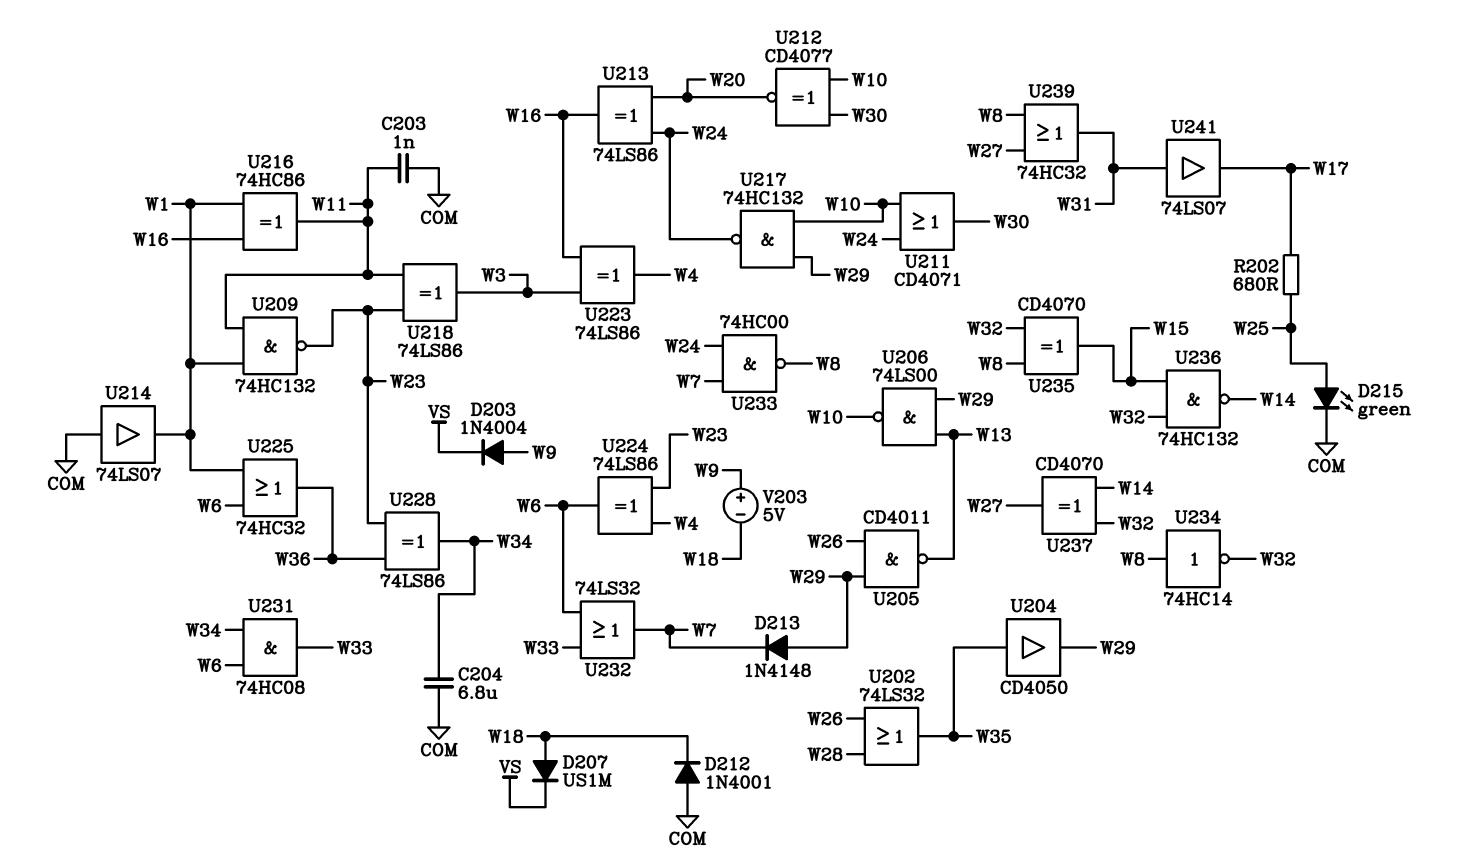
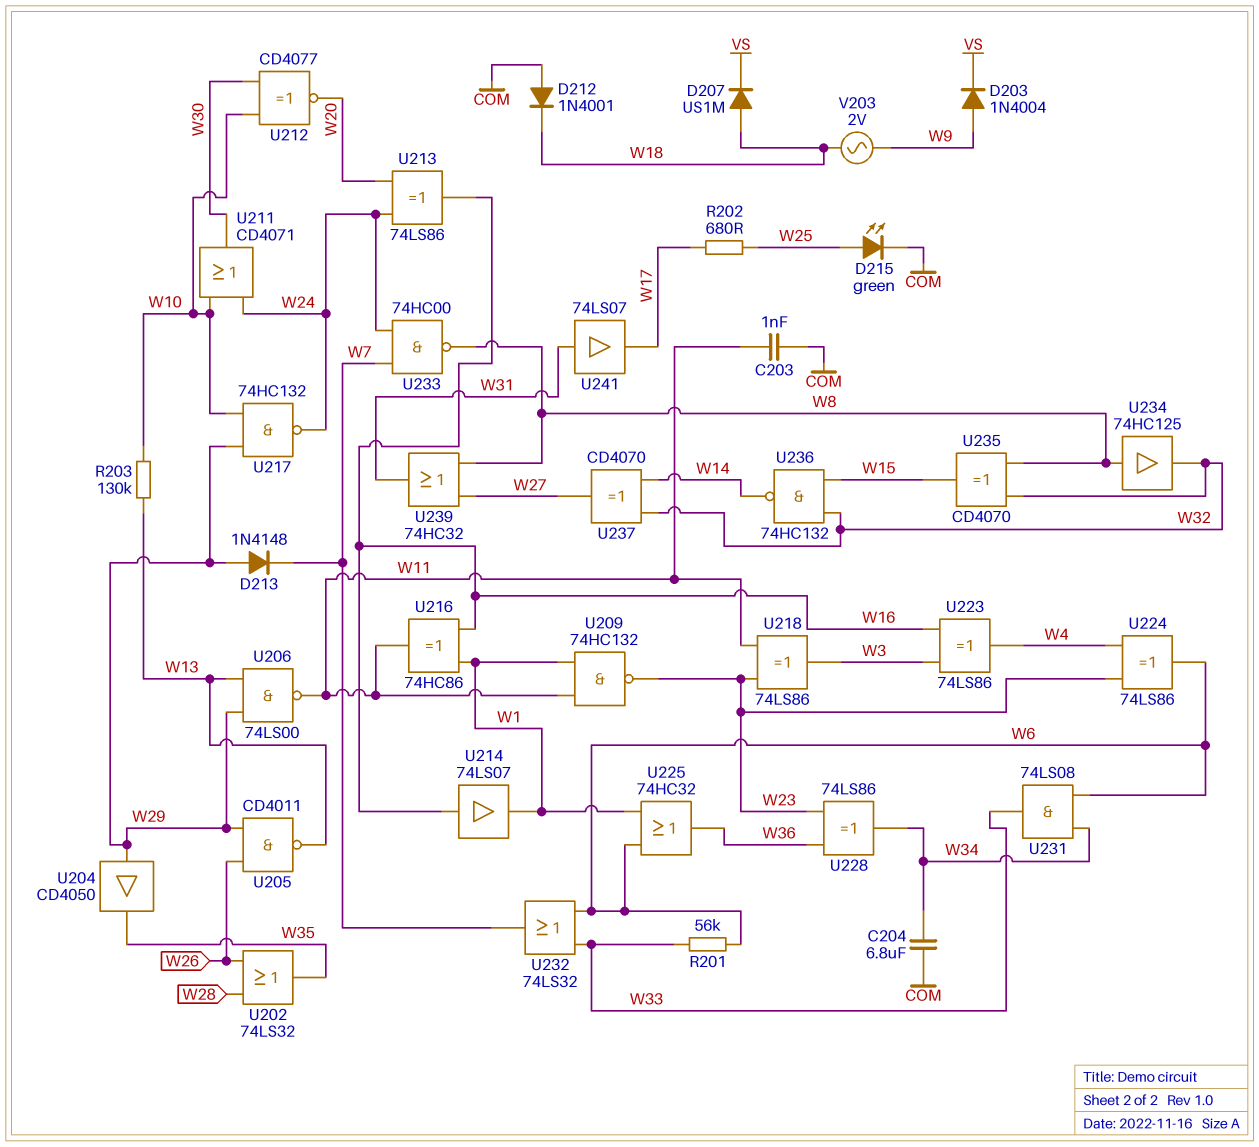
R201: none -> 56k (W6, W33)
R203: none -> 130k (W10, W13)
U204: buffer CD4050 (in W35, out W29) -> buffer CD4050 (in W29, out W35)
U206: NAND 74LS00 (in W13, in W29, out W10) -> NAND 74LS00 (in W13, in W29, out W11)
U214: buffer 74LS07 (in COM, out W1) -> buffer 74LS07 (in W16, out W1)
U231: AND 74HC08 (in W6, in W34, out W33) -> AND 74LS08 (in W6, in W34, out W33)
U234: NOT 74HC14 (in W8, out W32) -> buffer 74HC125 (in W8, out W32)
V203: 5V (plus W9, minus W18) -> AC 2V (W9, W18)

